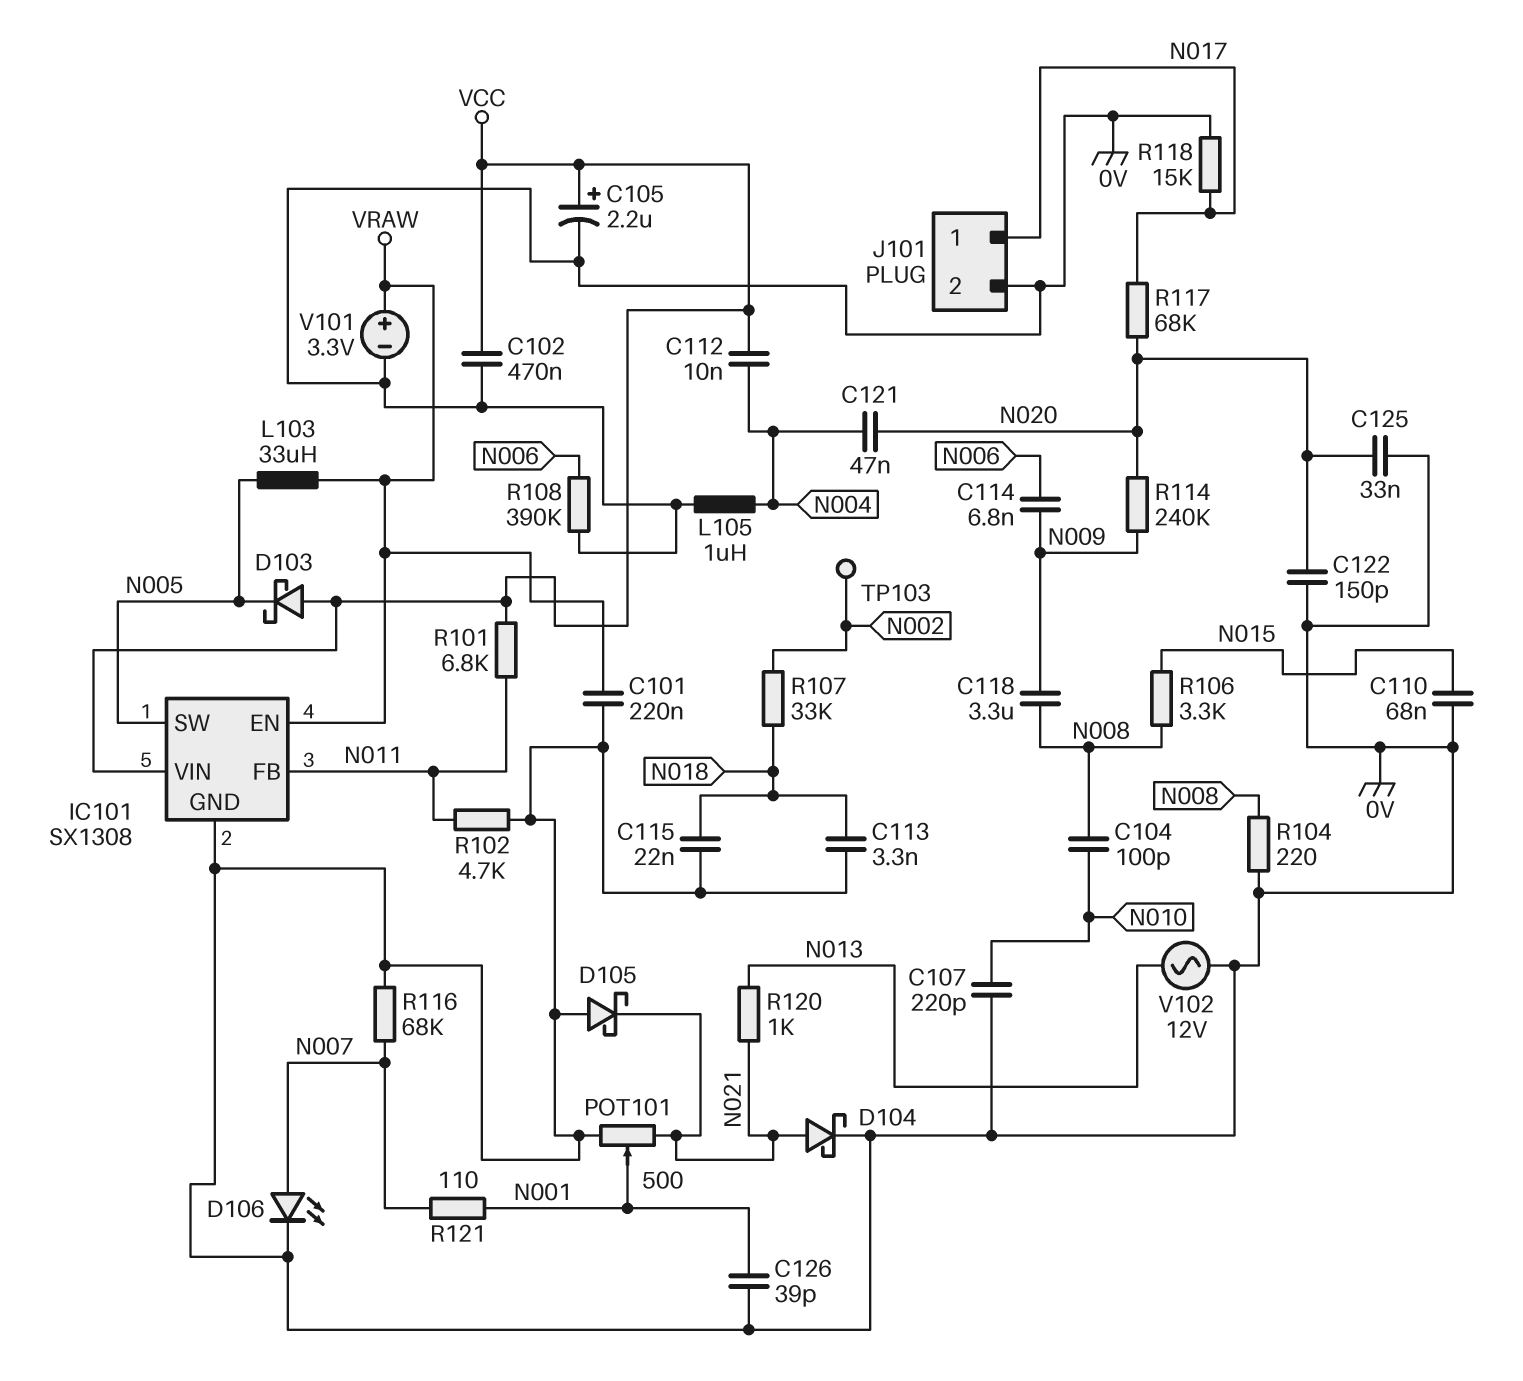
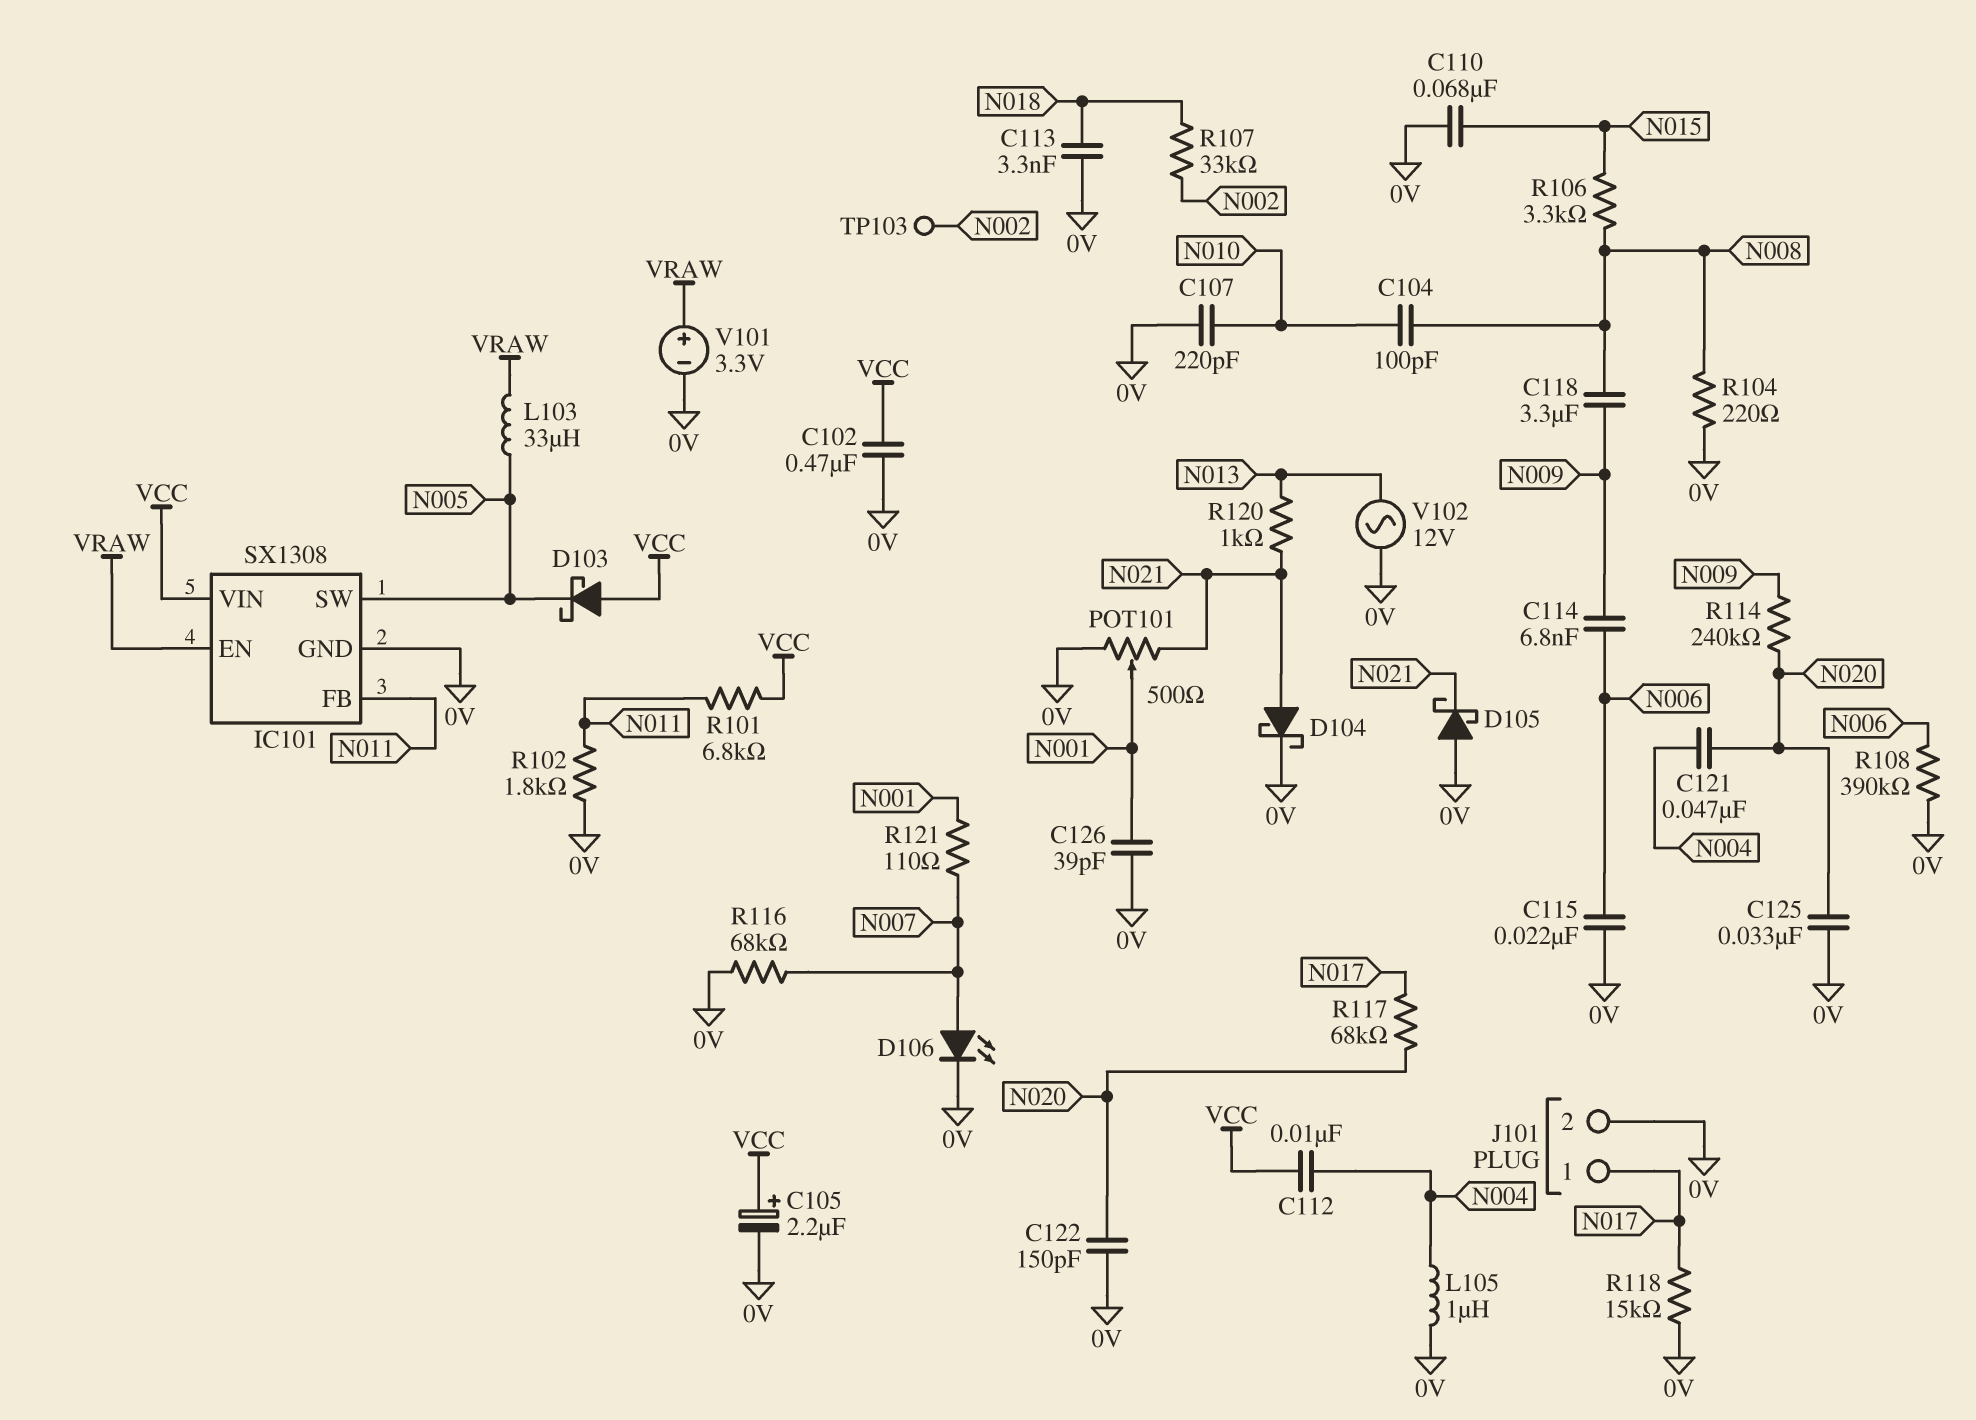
C101: 220nF (0V, VRAW) -> none
C115: 22nF (0V, N018) -> 22nF (0V, N006)
R102: 4.7k (0V, N011) -> 1.8k (0V, N011)

